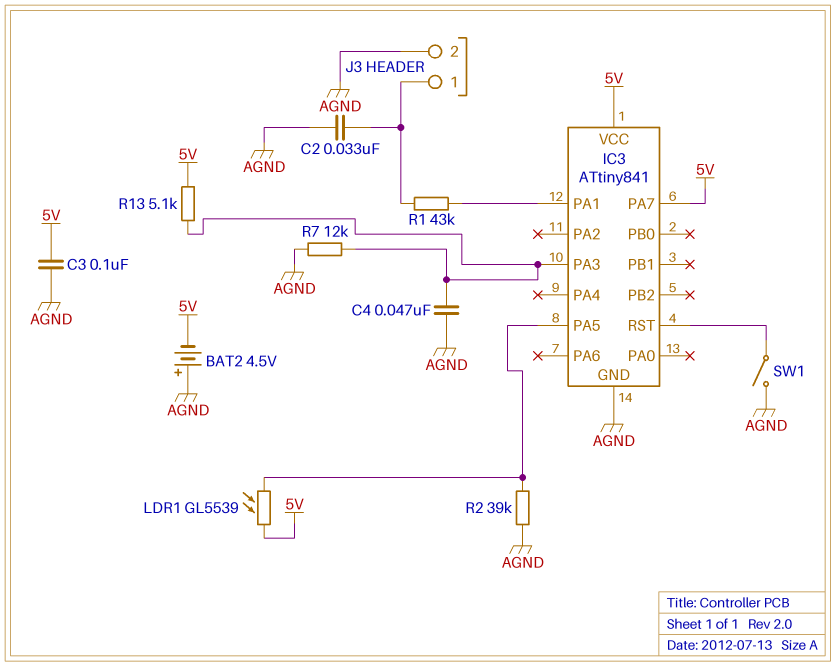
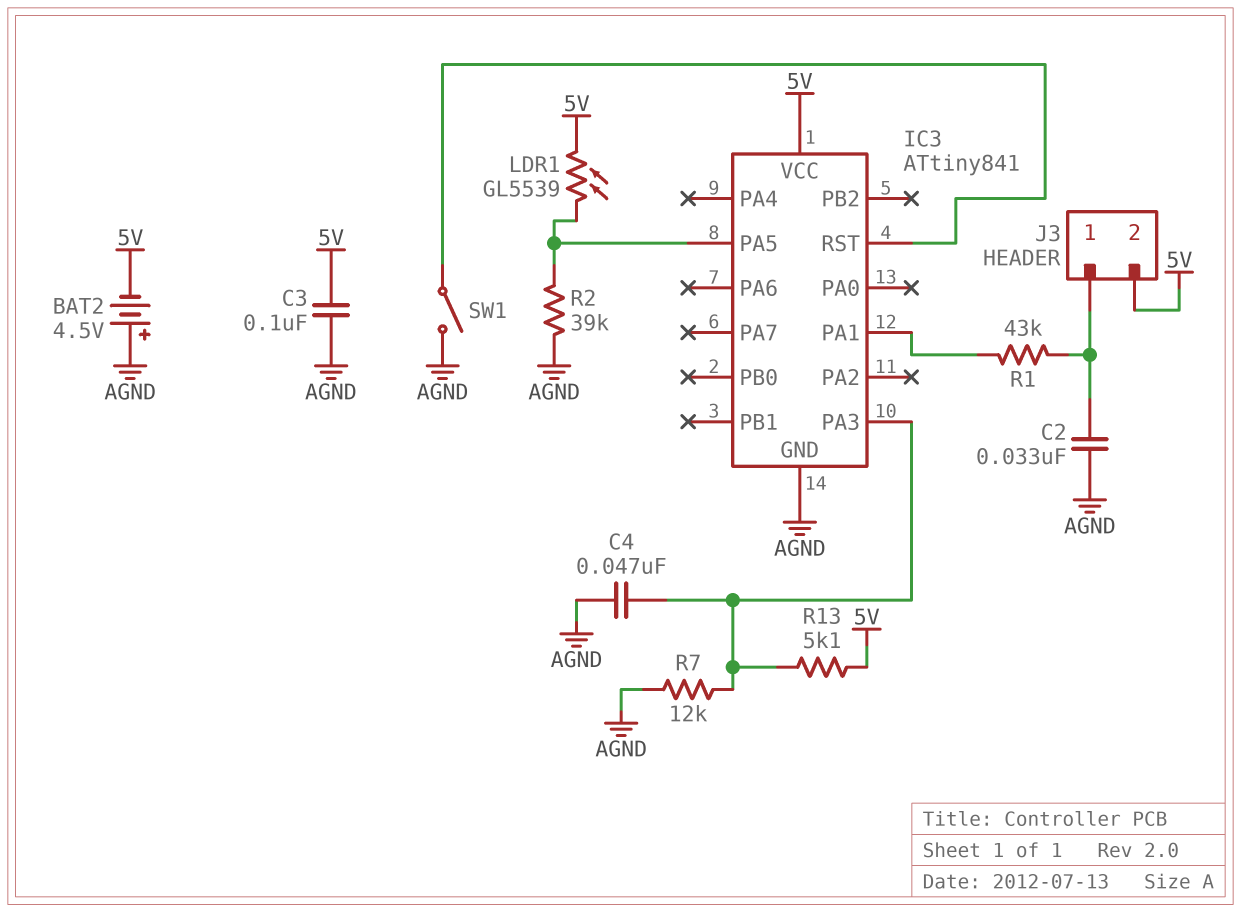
IC3 pin PA7: 5V -> none
J3 pin 2: AGND -> 5V

